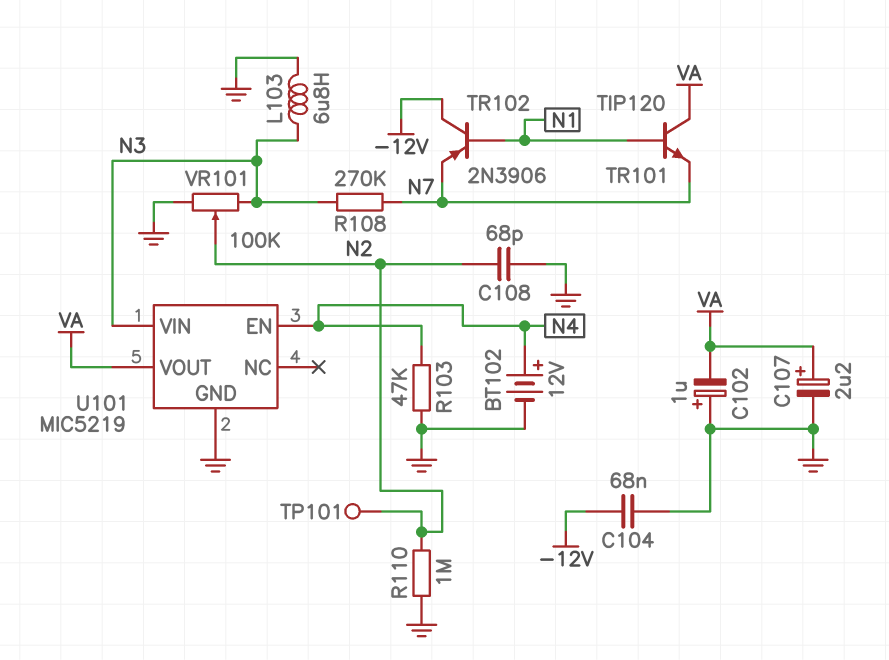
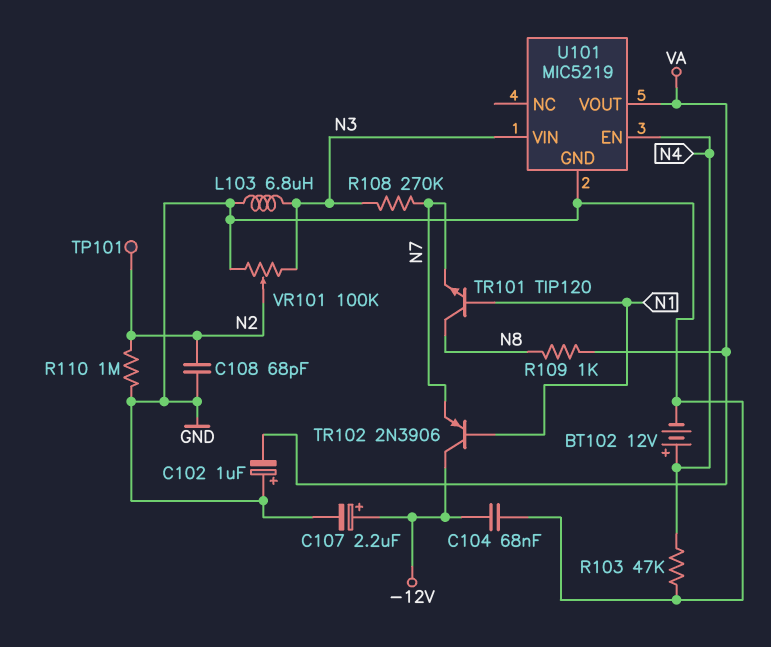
C107: 2.2uF (plus VA, minus GND) -> 2.2uF (plus -12V, minus GND)
R109: none -> 1k (N8, VA)
TR101: NPN TIP120 (B N1, C VA, E N7) -> NPN TIP120 (B N1, C N8, E N7)

